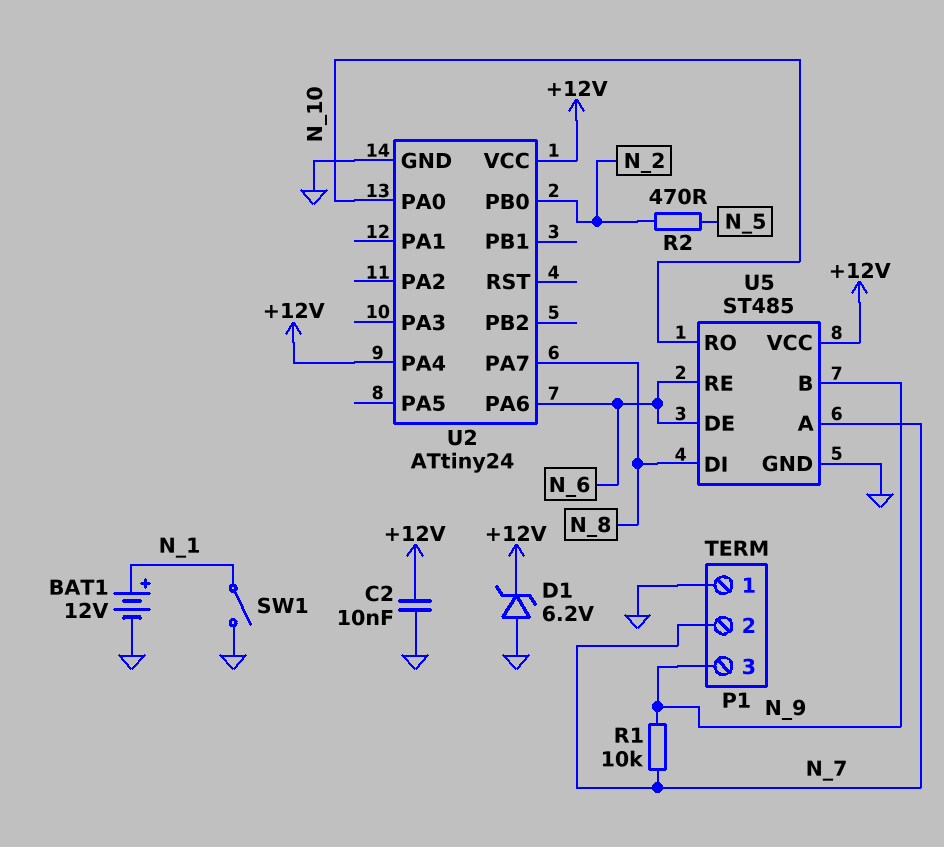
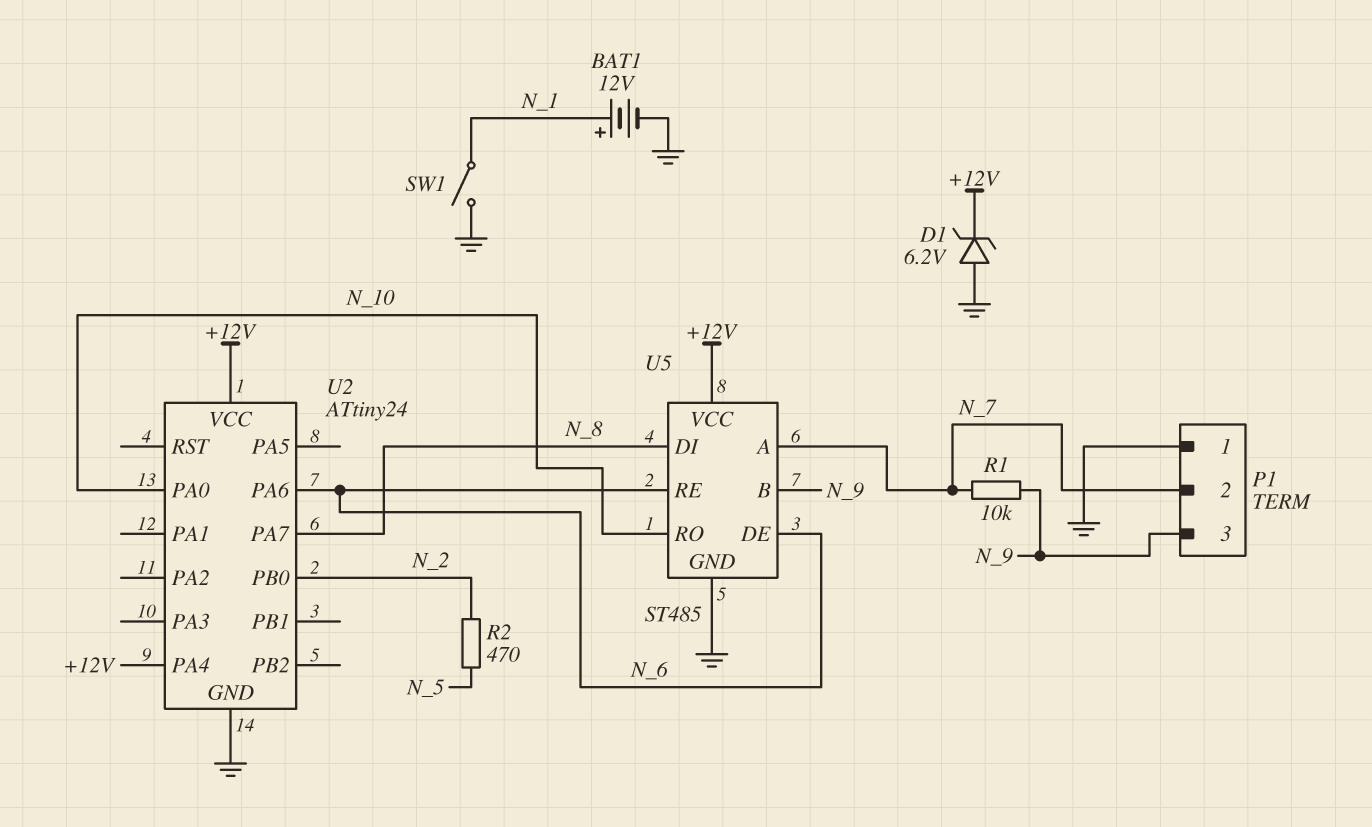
C2: 10nF (+12V, GND) -> none

